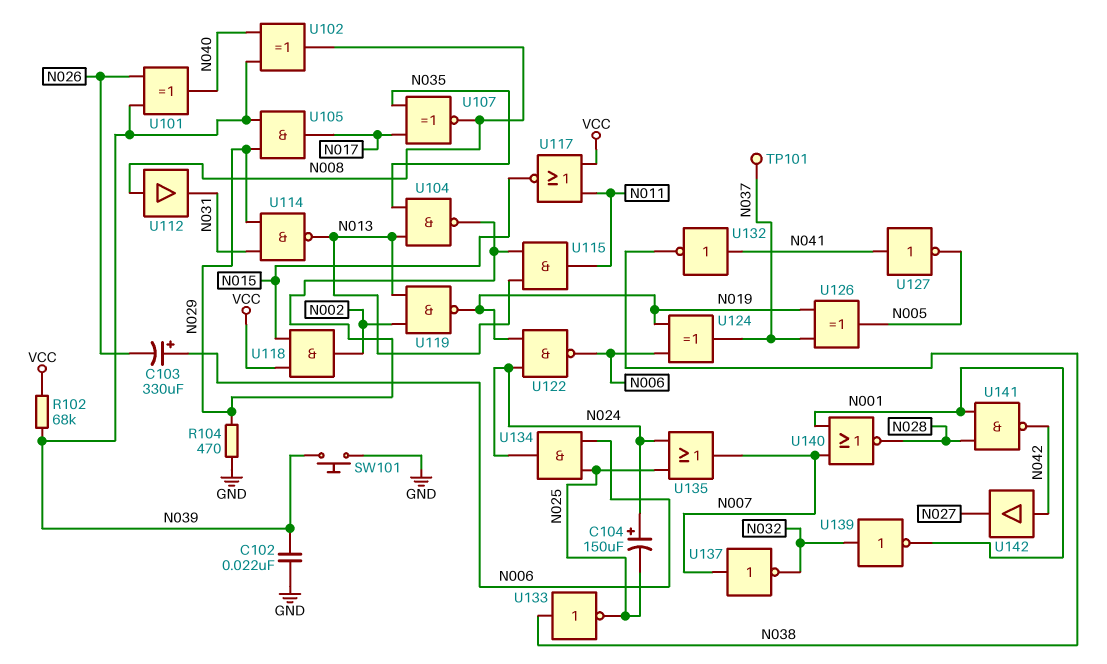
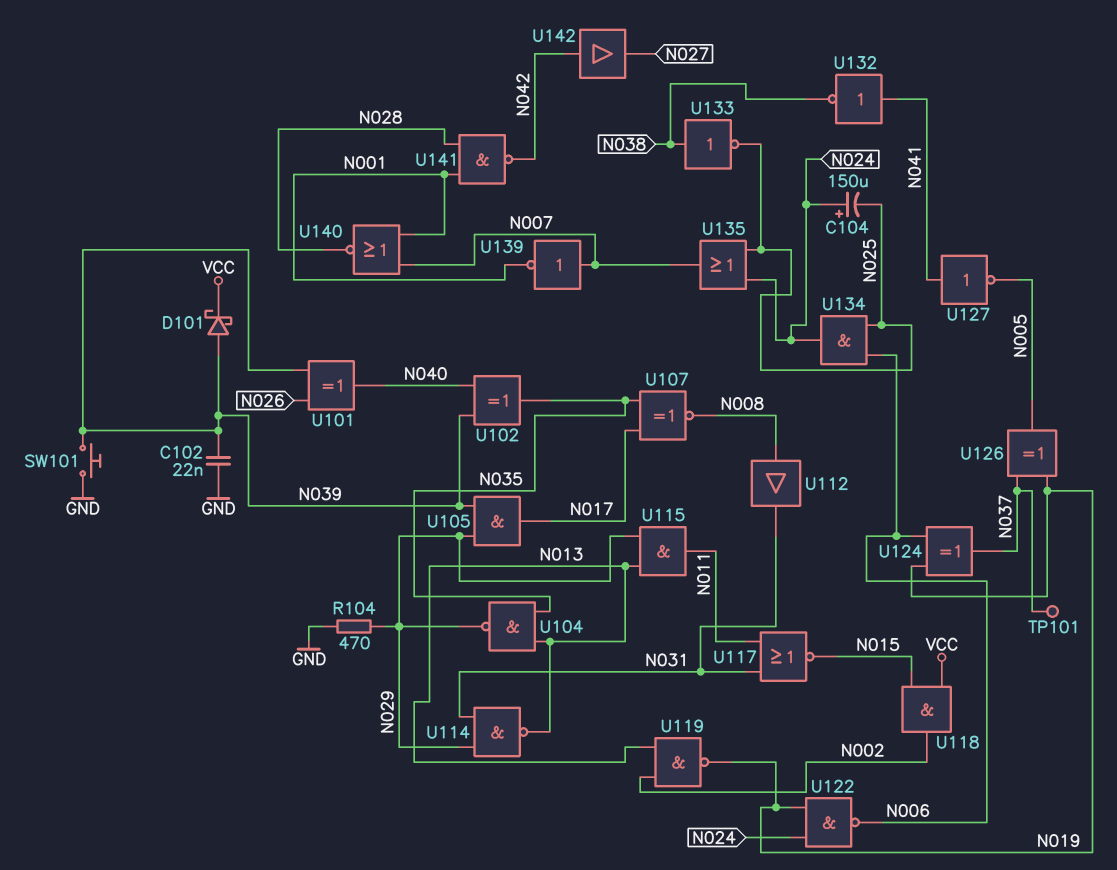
C103: 330uF (plus N006, minus N026) -> none
D101: none -> schottky (A N039, K VCC)
R102: 68k (N039, VCC) -> none
U102: XOR (in N039, in N040, out N008) -> XOR (in N039, in N040, out N035)
U117: NOR (in N011, in VCC, out N015) -> NOR (in N011, in N031, out N015)
U137: NOT (in N007, out N032) -> none
U139: NOT (in N032, out N001) -> NOT (in N007, out N001)

